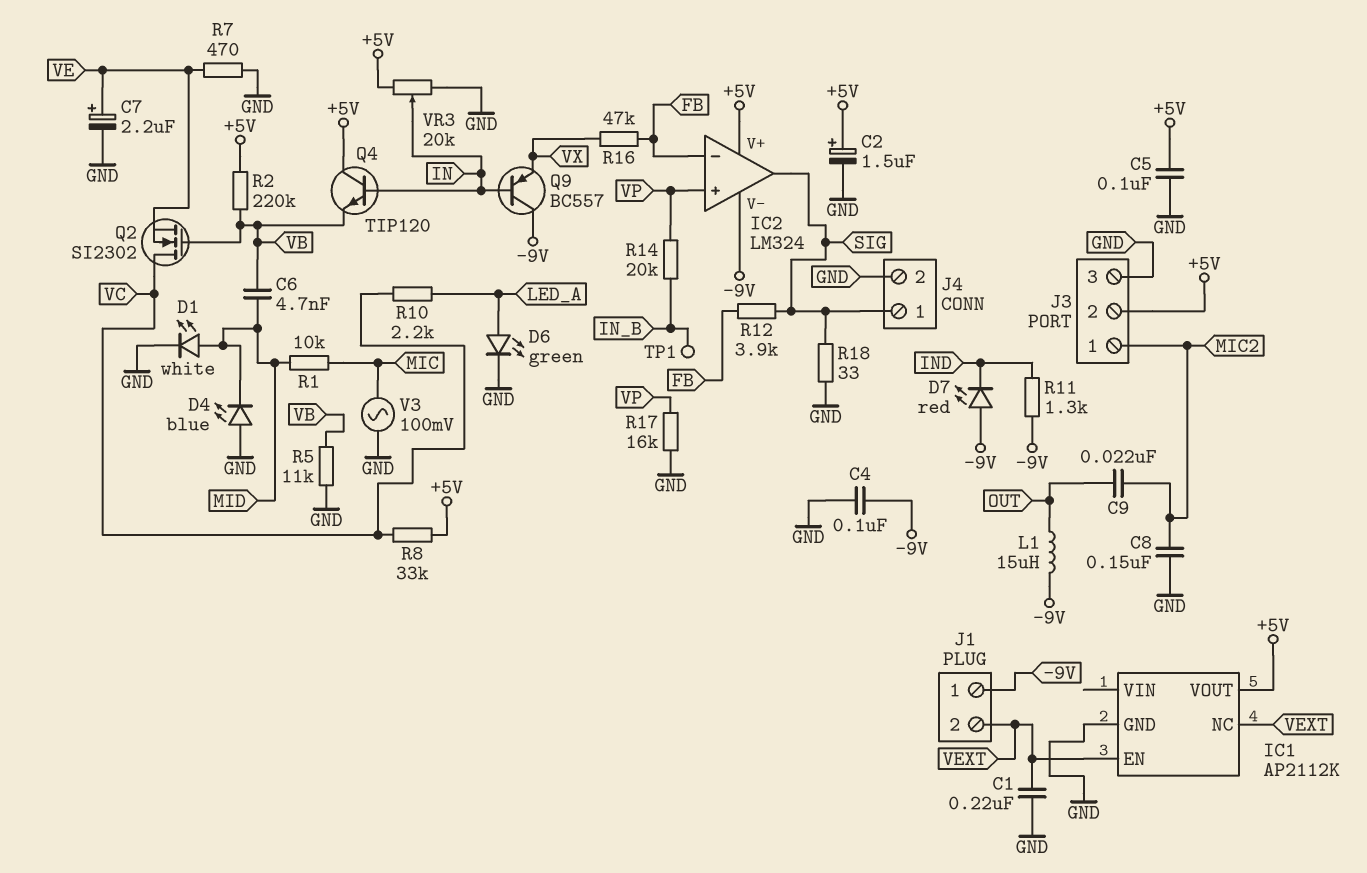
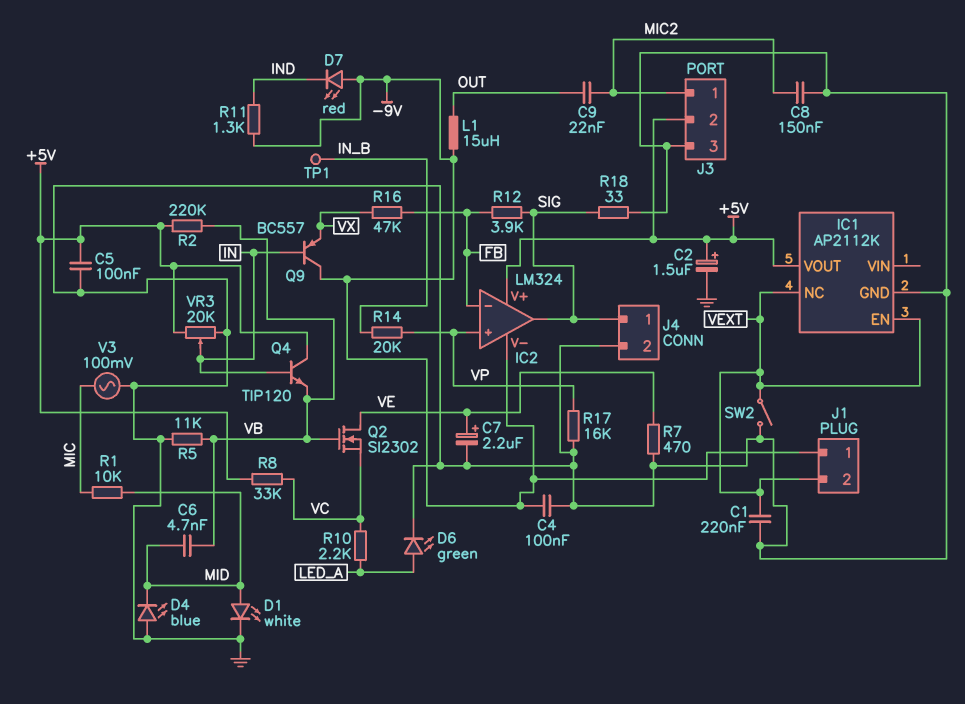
Q2: NMOS SI2302 (G VB, D VC, S VE) -> NMOS SI2302 (G VB, D VE, S VC)
SW2: none -> switch (GND, VEXT)

